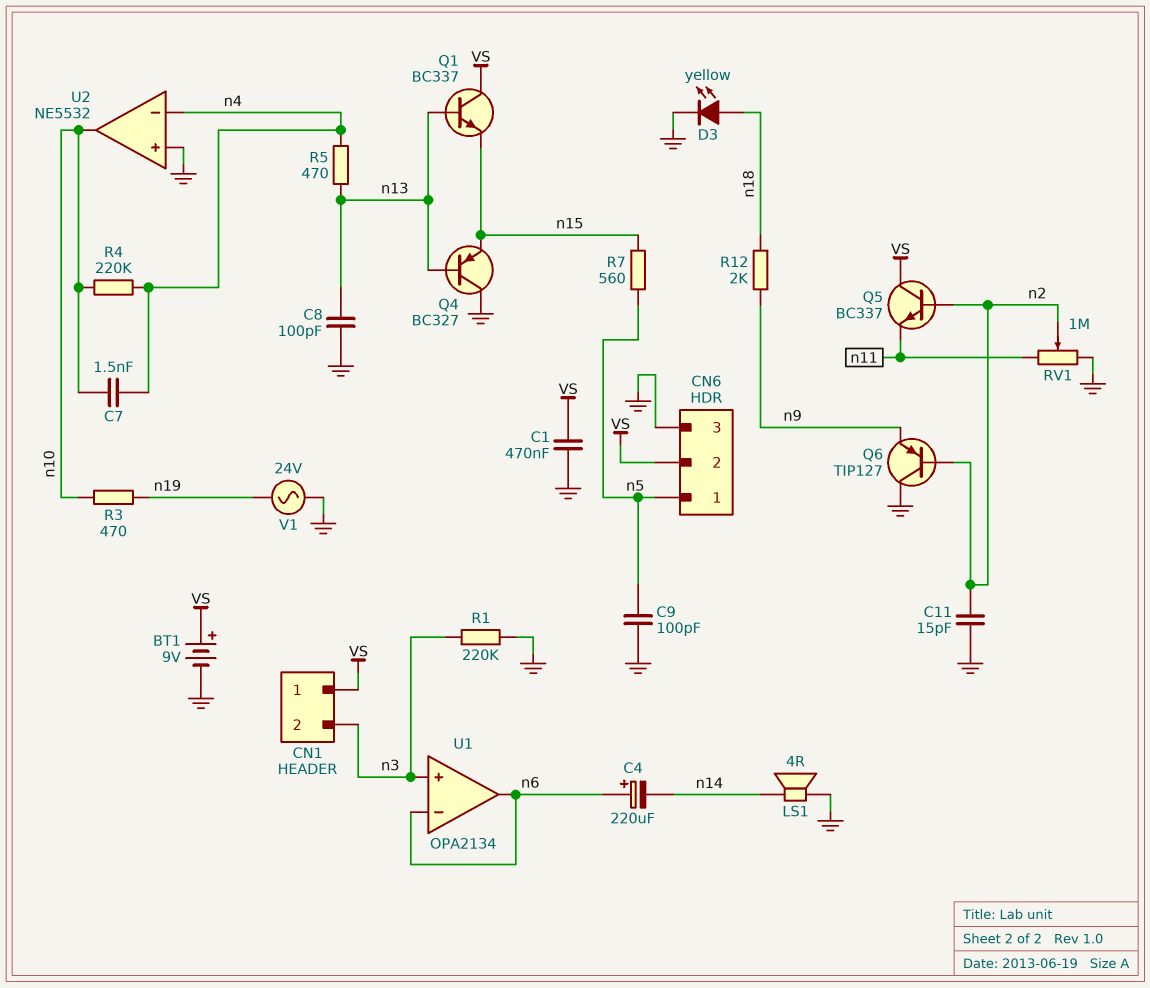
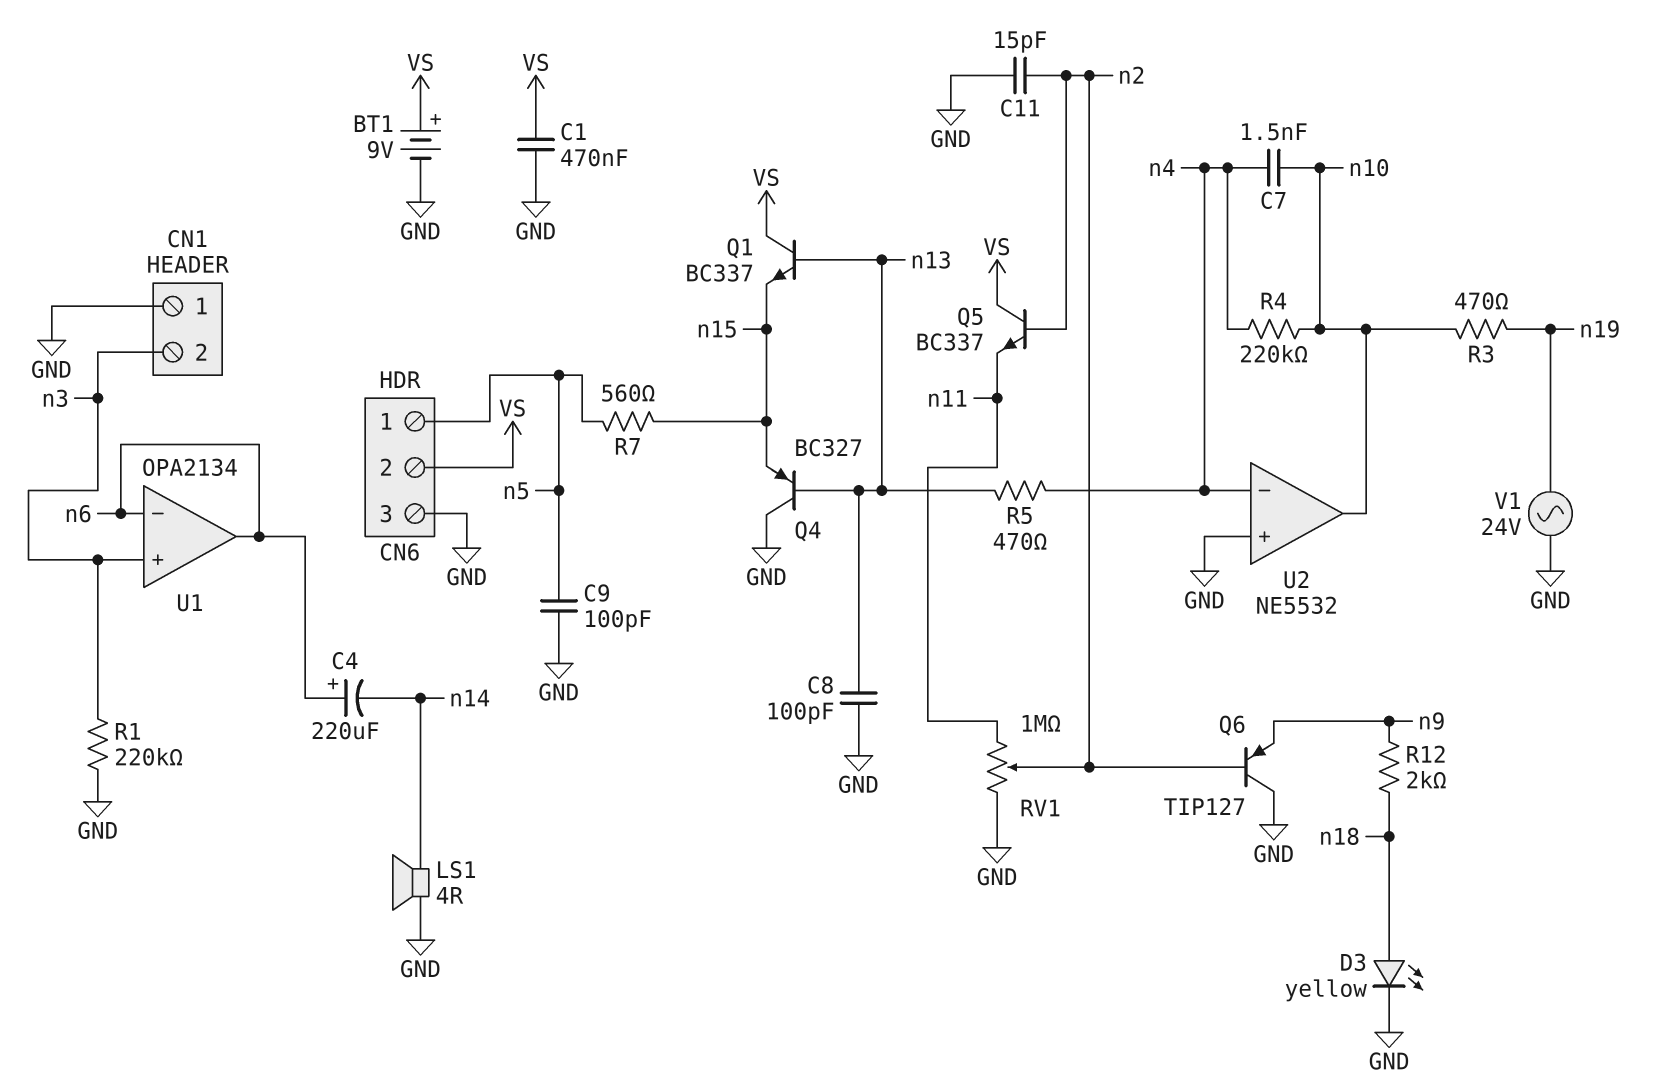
CN1 pin 1: VS -> GND

